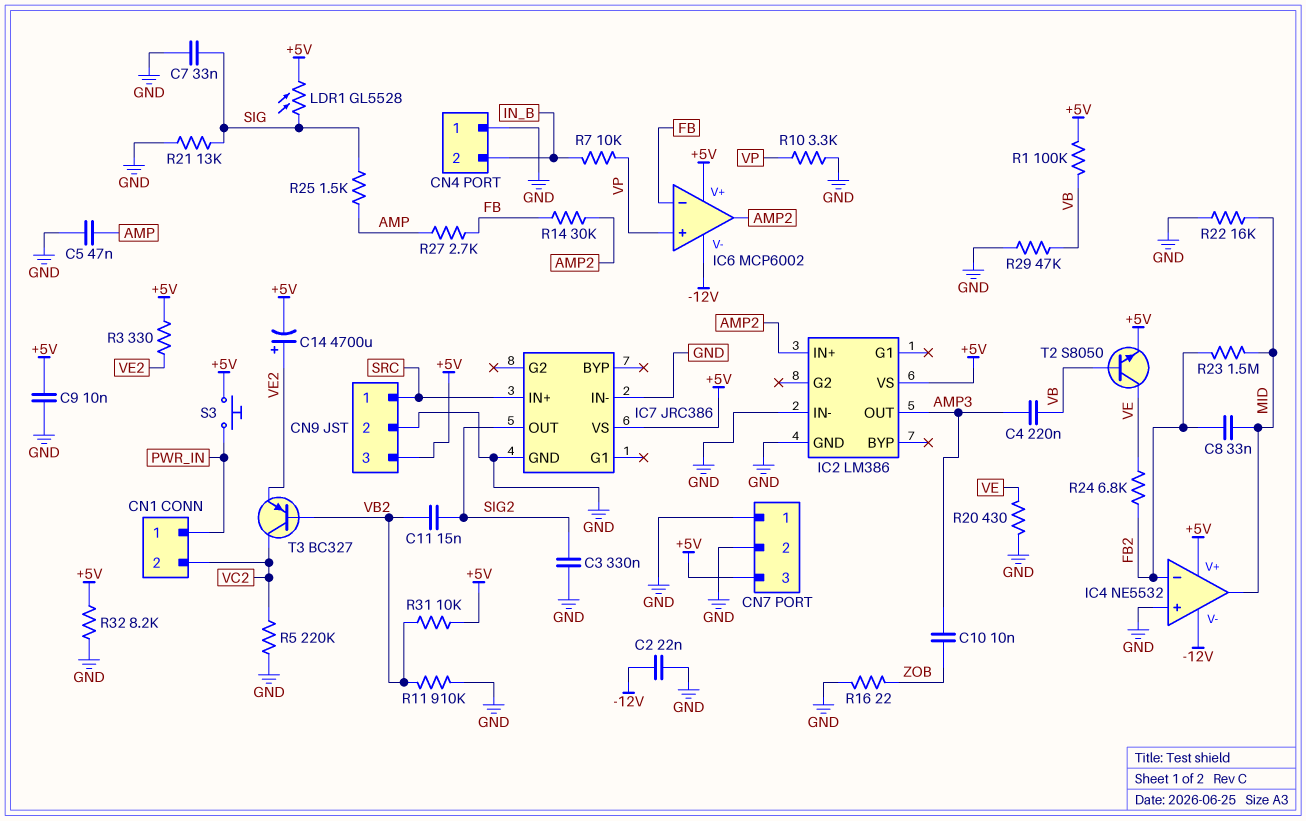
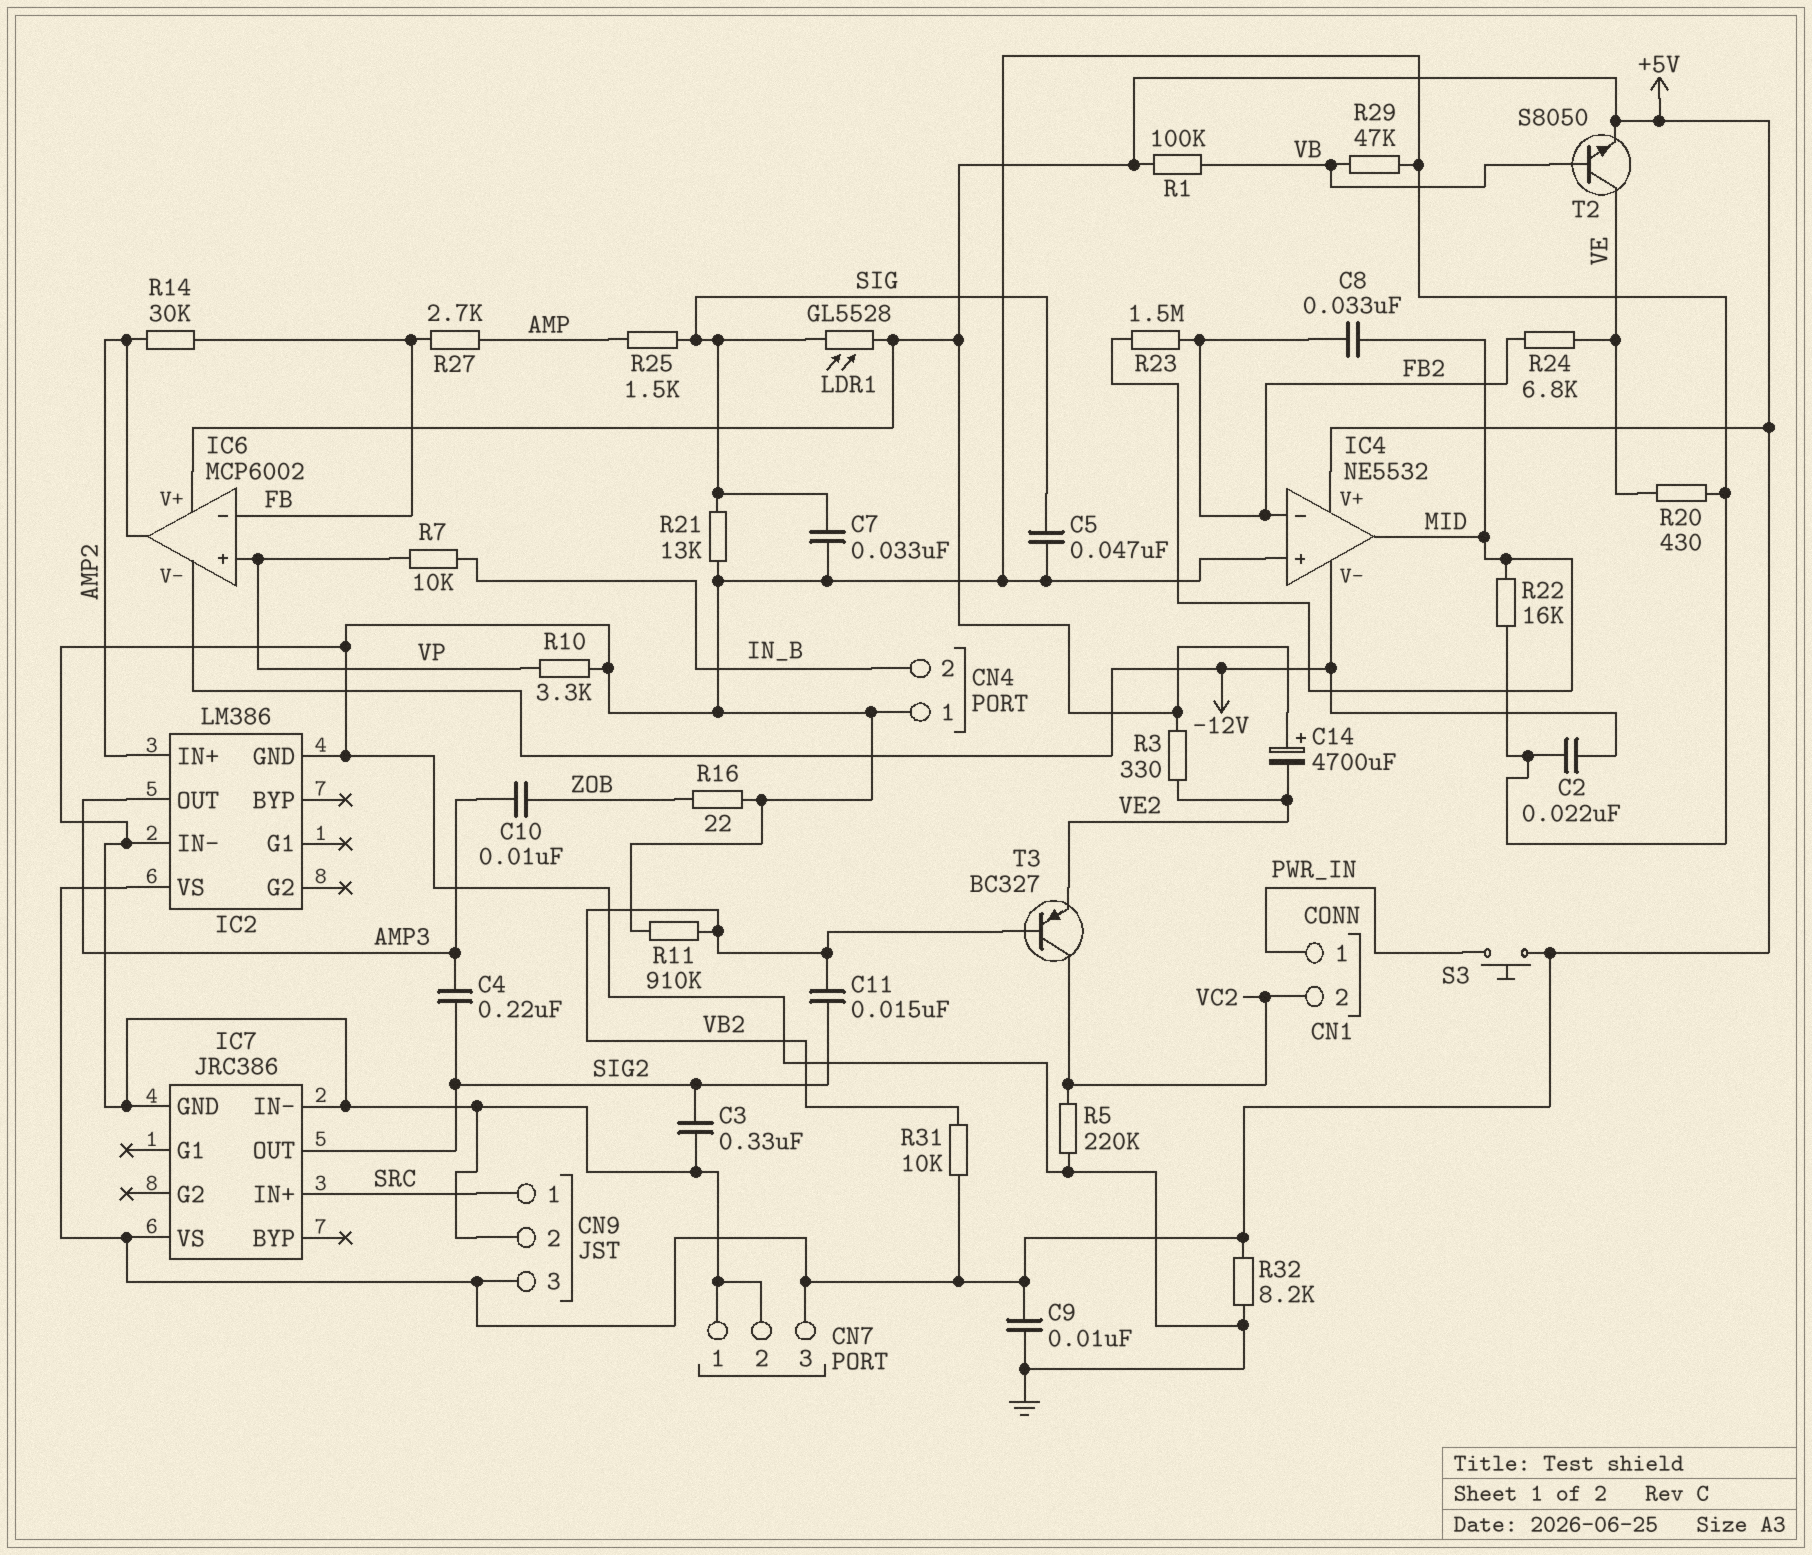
C4: 220nF (AMP3, VB) -> 220nF (AMP3, SIG2)
C5: 47nF (AMP, GND) -> 47nF (GND, SIG)
C14: 4700uF (plus VE2, minus +5V) -> 4700uF (plus +5V, minus VE2)

